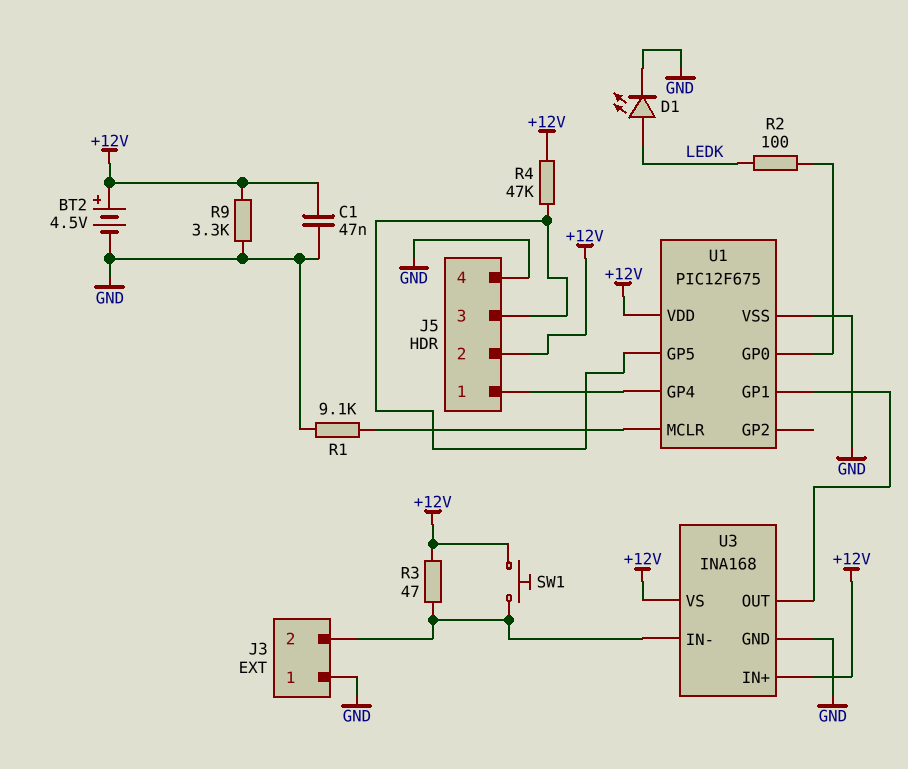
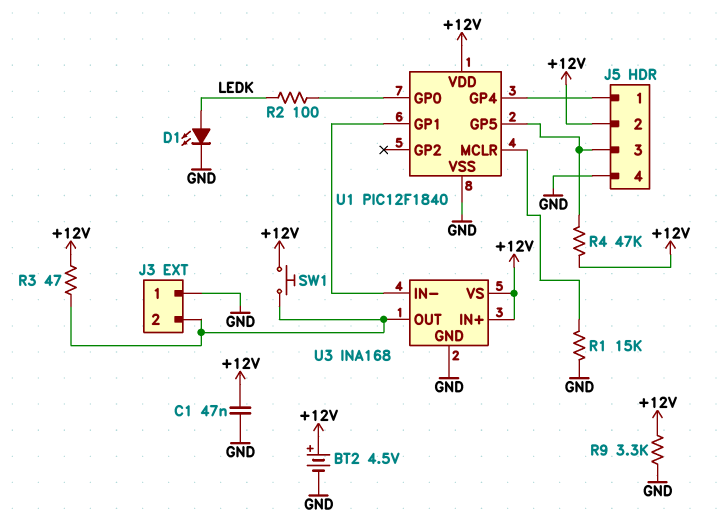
R1: 9.1k (GND, U1/MCLR) -> 15k (GND, U1/MCLR)
U1: PIC12F675 -> PIC12F1840
U3 pin IN-: J3/2 -> U1/GP1
U3 pin OUT: U1/GP1 -> J3/2

